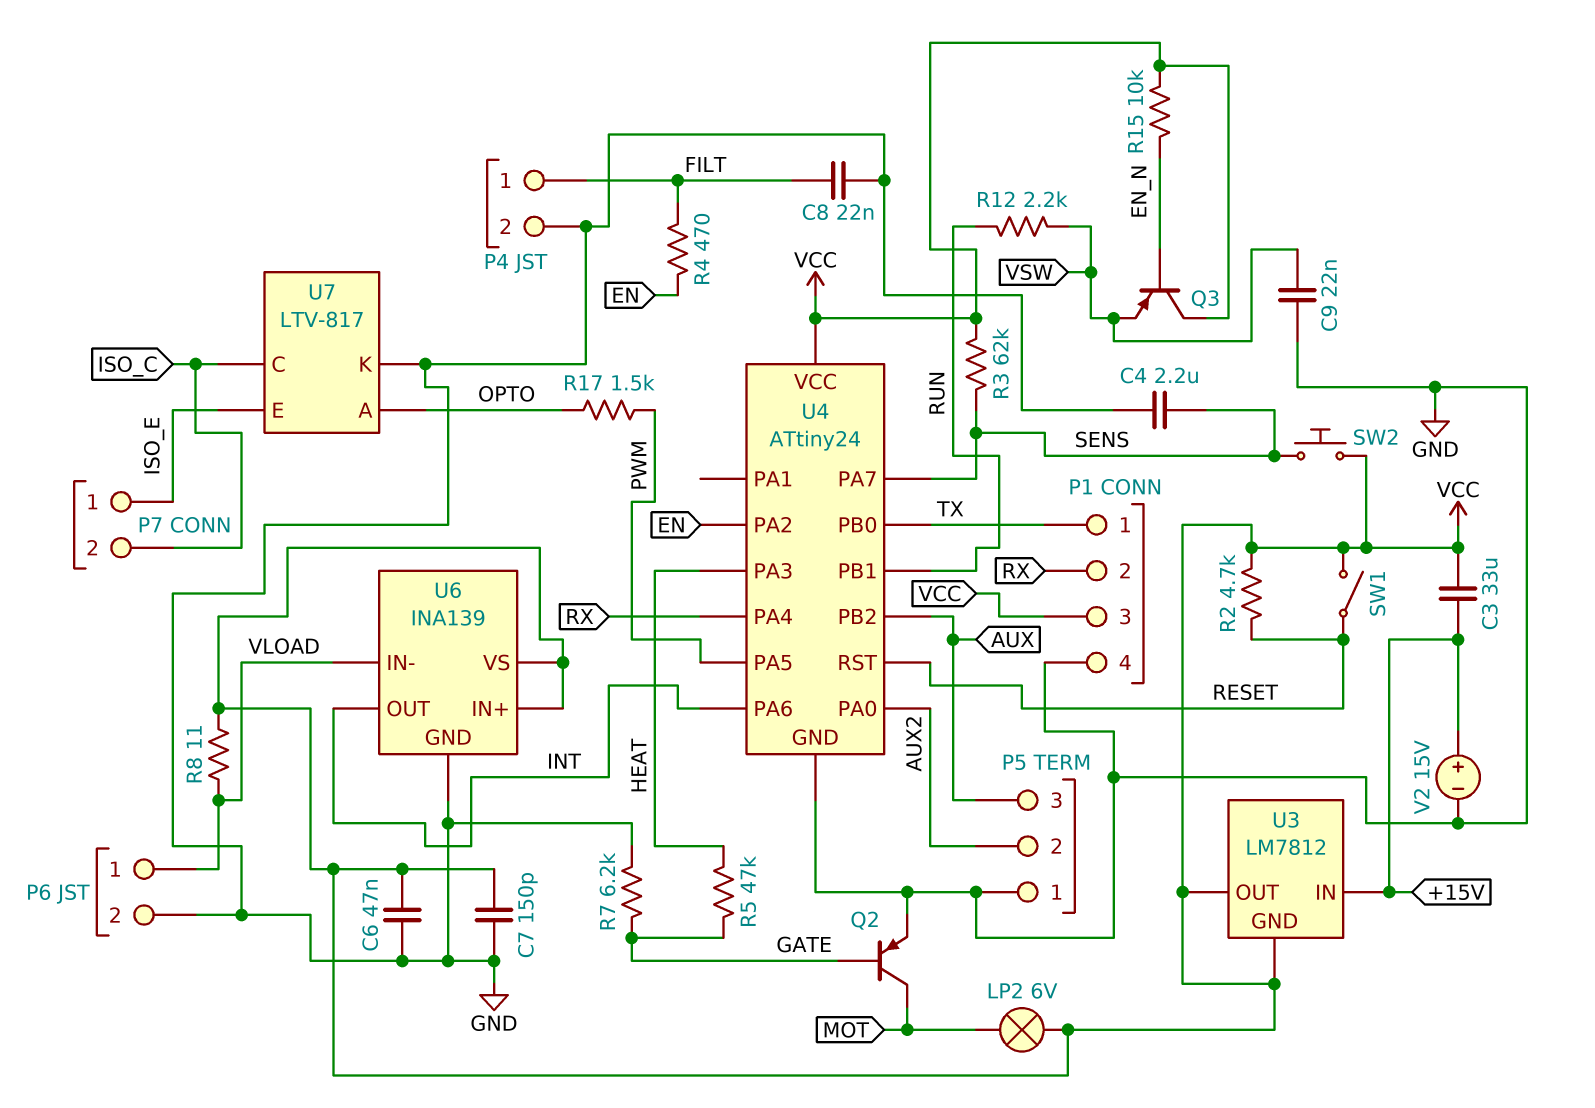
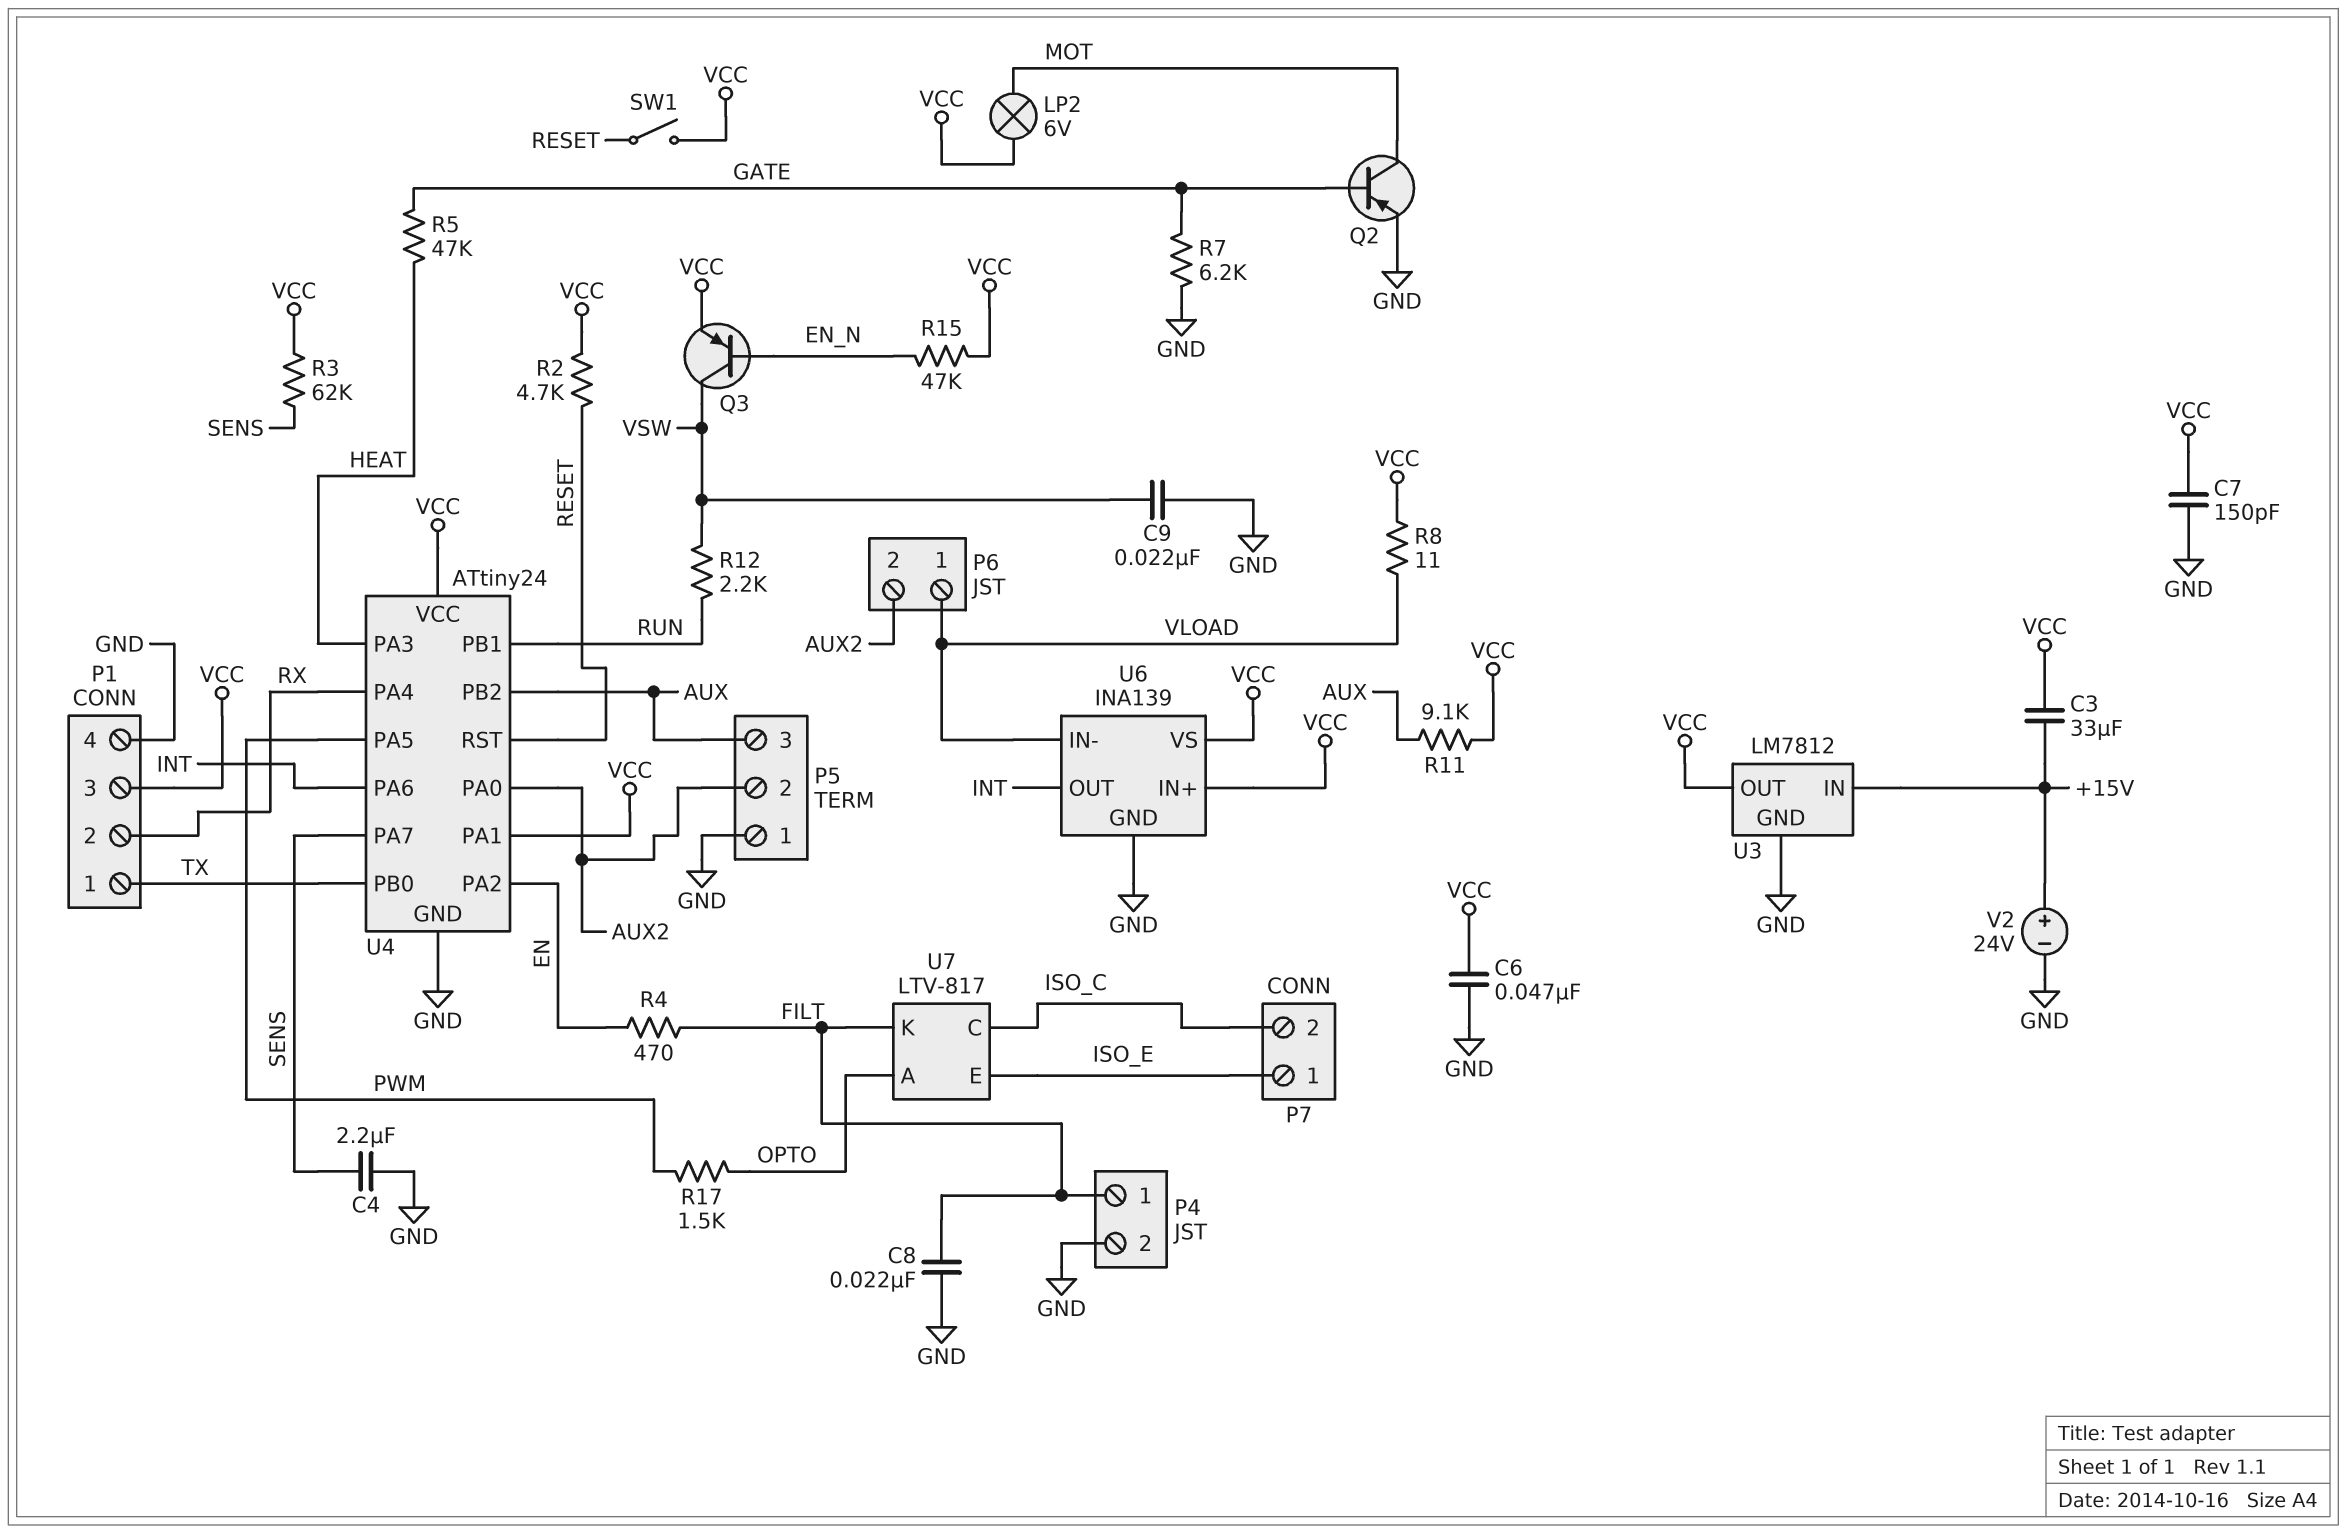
P6 pin 2: GND -> AUX2
Q3: PNP (B EN_N, C VCC, E VSW) -> PNP (B EN_N, C VSW, E VCC)
R11: none -> 9.1k (AUX, VCC)
R15: 10k (EN_N, VCC) -> 47k (EN_N, VCC)
SW2: button (SENS, VCC) -> none
U3 pin GND: VCC -> GND
U4 pin PA1: none -> VCC
U7 pin K: GND -> FILT
V2: 15V (plus +15V, minus GND) -> 24V (plus +15V, minus GND)

